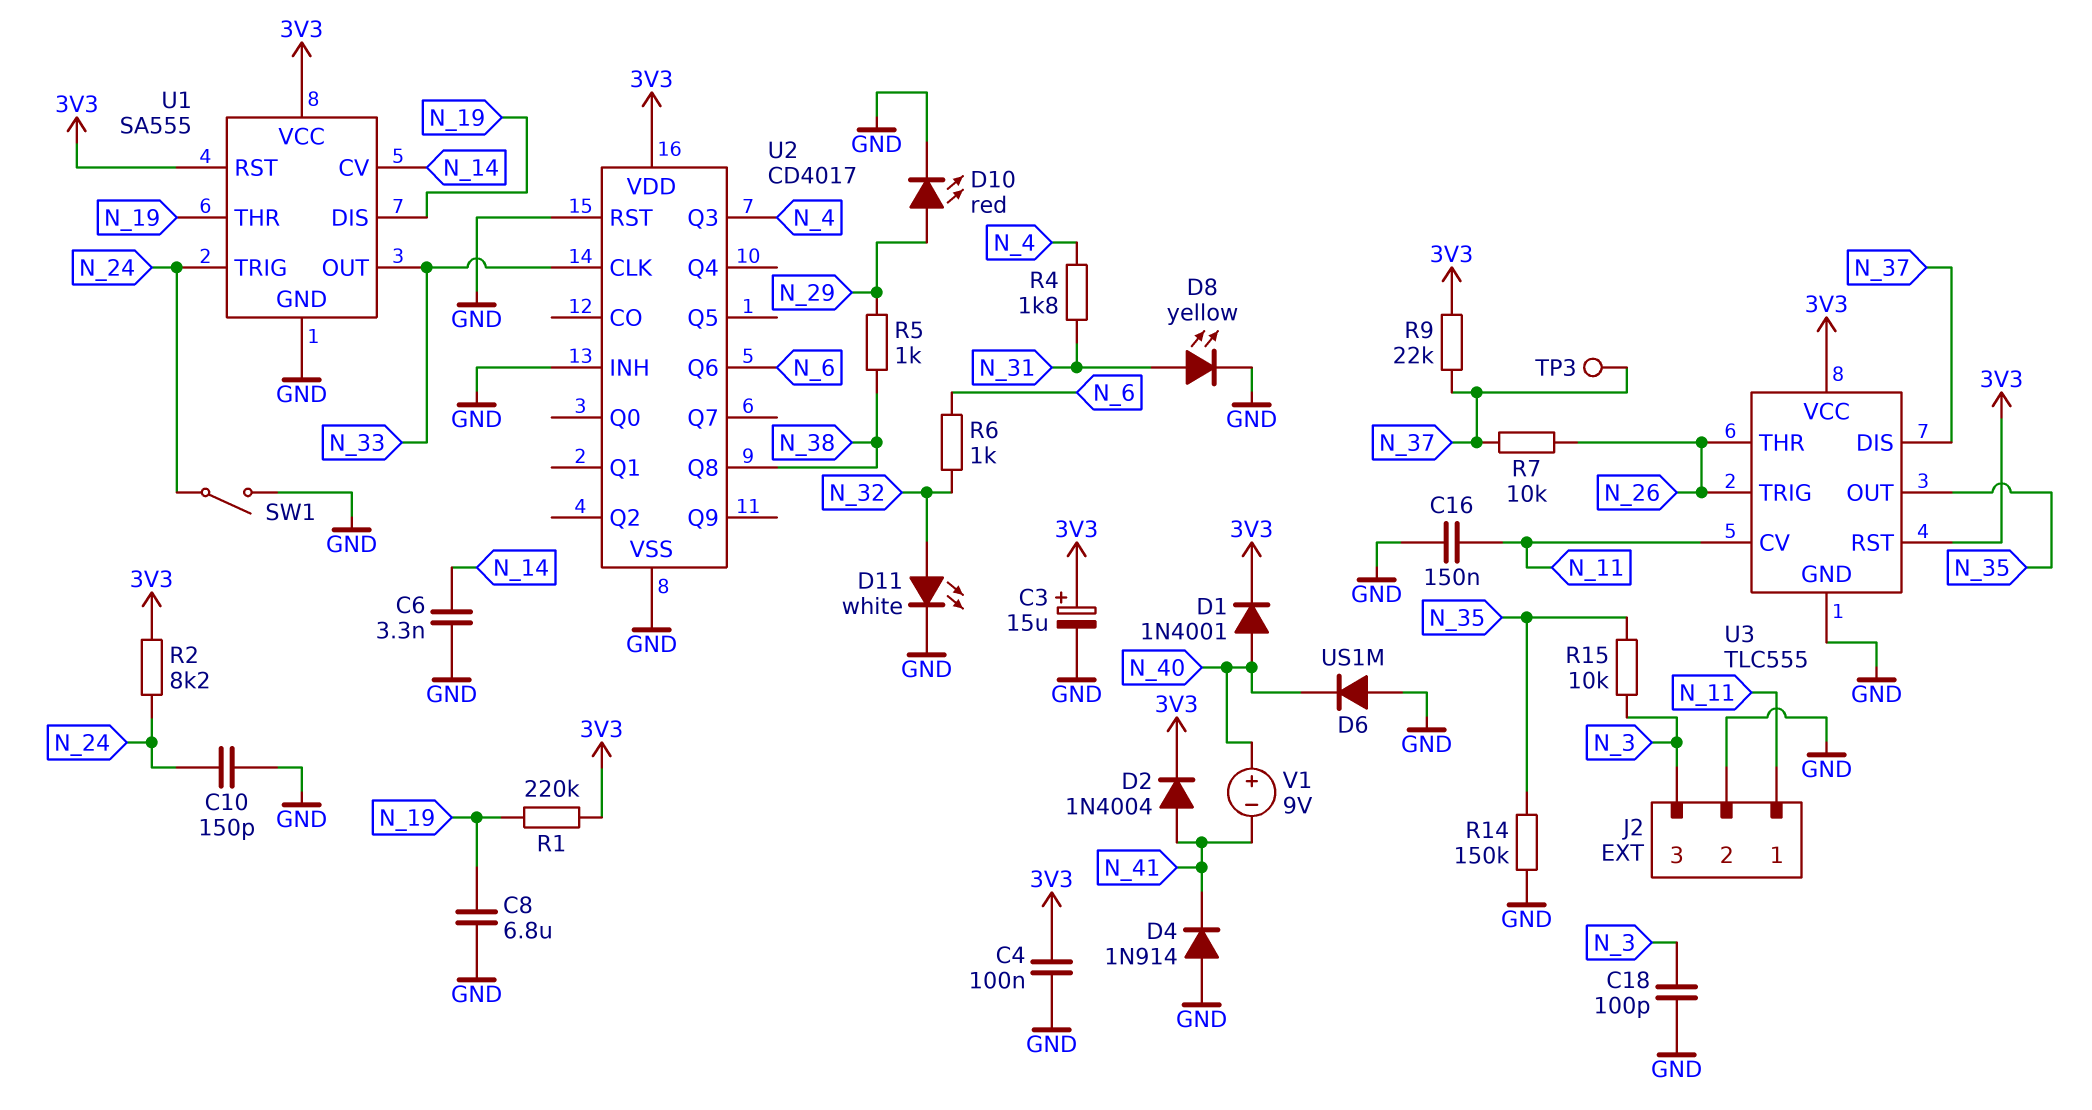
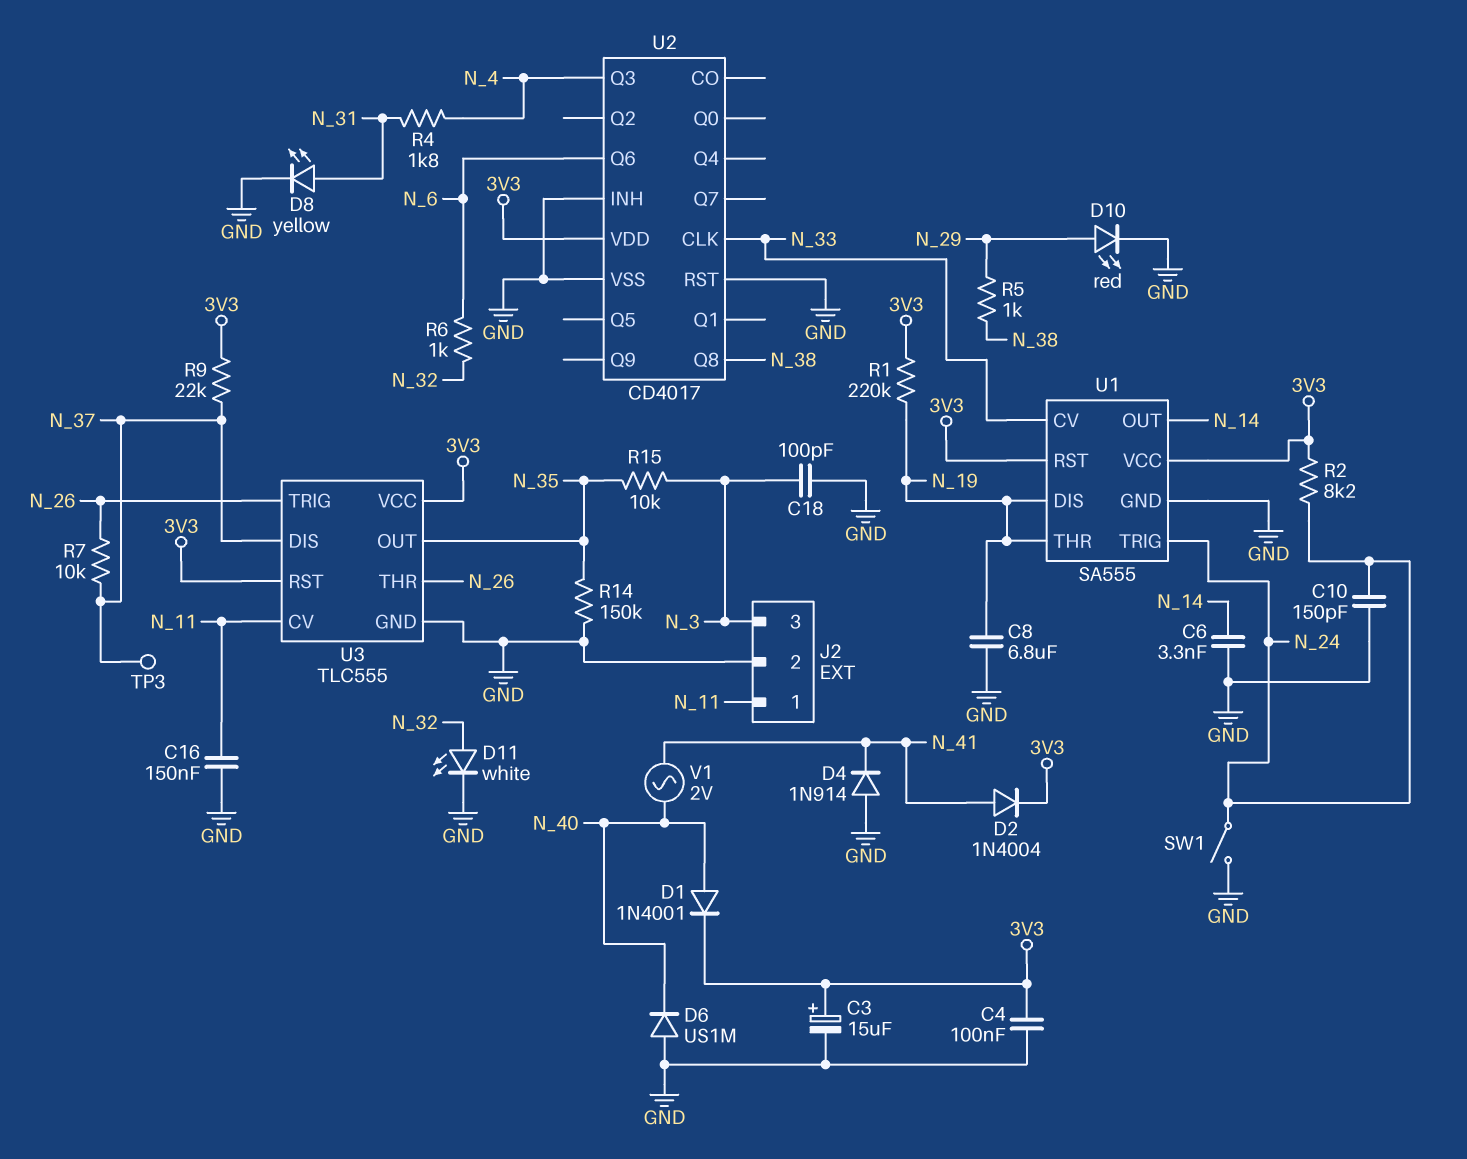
U1 pin CV: N_14 -> N_33
U1 pin OUT: N_33 -> N_14
V1: 9V (plus N_40, minus N_41) -> AC 2V (N_40, N_41)

